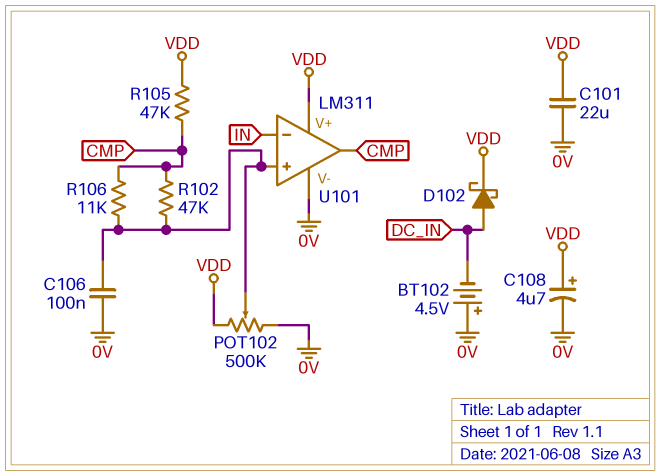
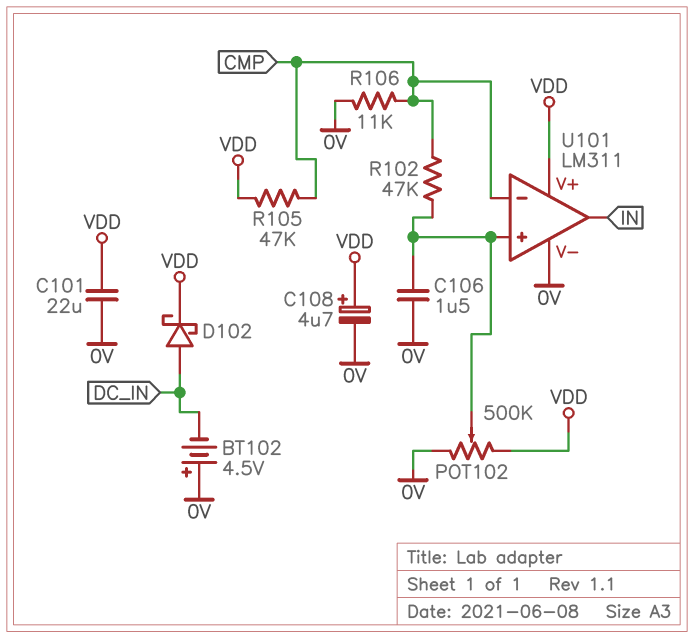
C106: 100nF (0V, U101/in+) -> 1.5uF (0V, U101/in+)
R106: 11k (CMP, U101/in+) -> 11k (0V, CMP)
U101 pin in-: IN -> CMP
U101 pin out: CMP -> IN

